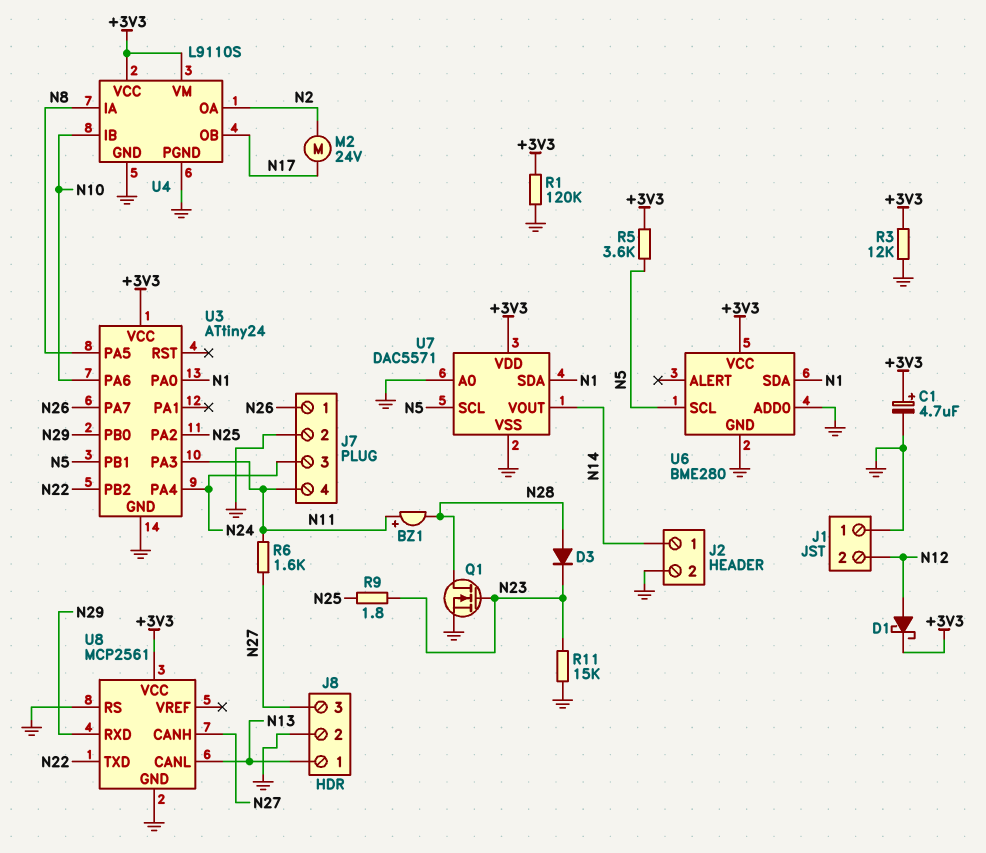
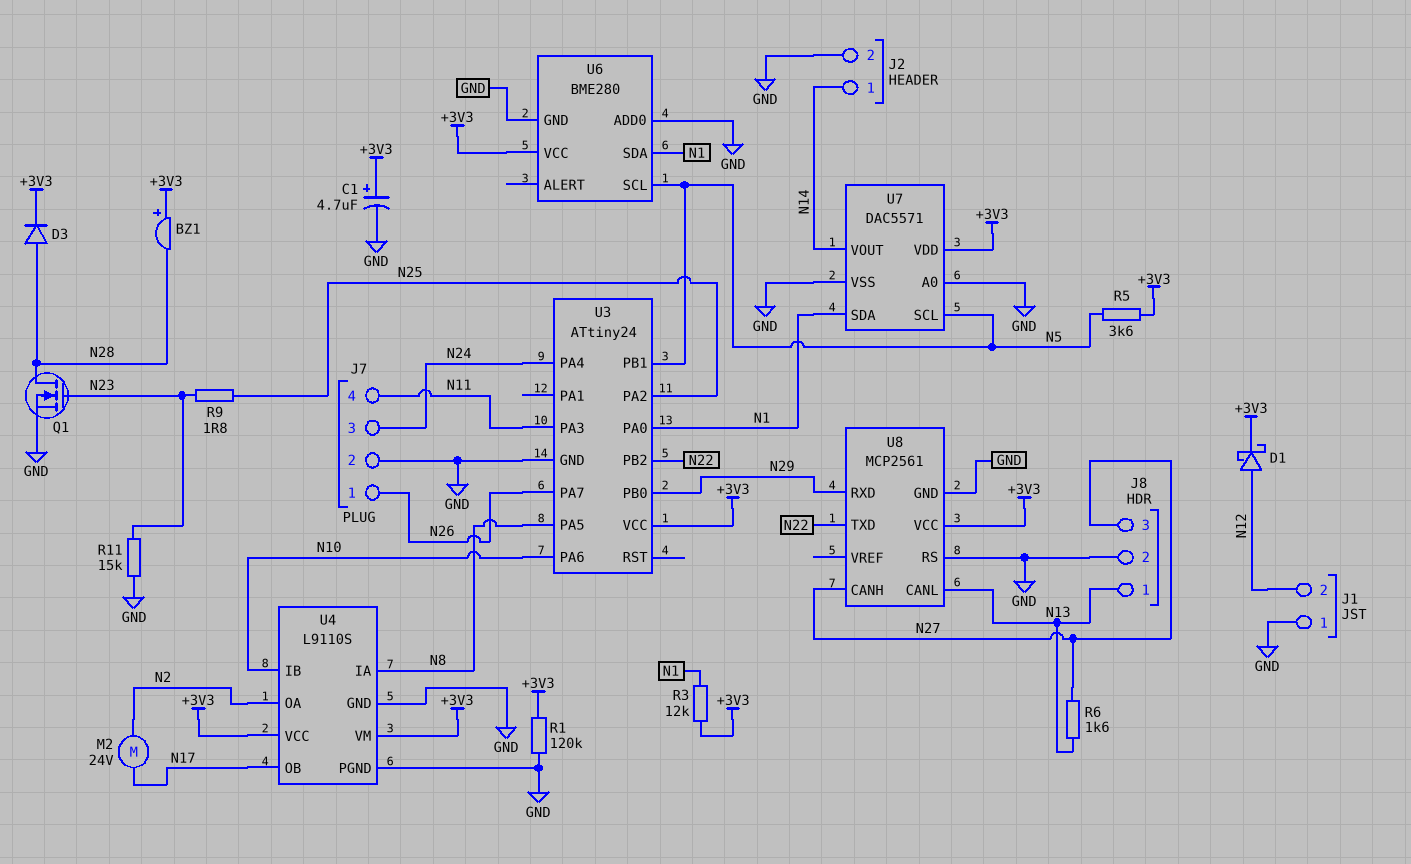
BZ1: buzzer (plus N11, minus N28) -> buzzer (plus +3V3, minus N28)
D3: diode (A N28, K N23) -> diode (A N28, K +3V3)
R3: 12k (+3V3, GND) -> 12k (+3V3, N1)
R6: 1.6k (N11, N27) -> 1.6k (N13, N27)

